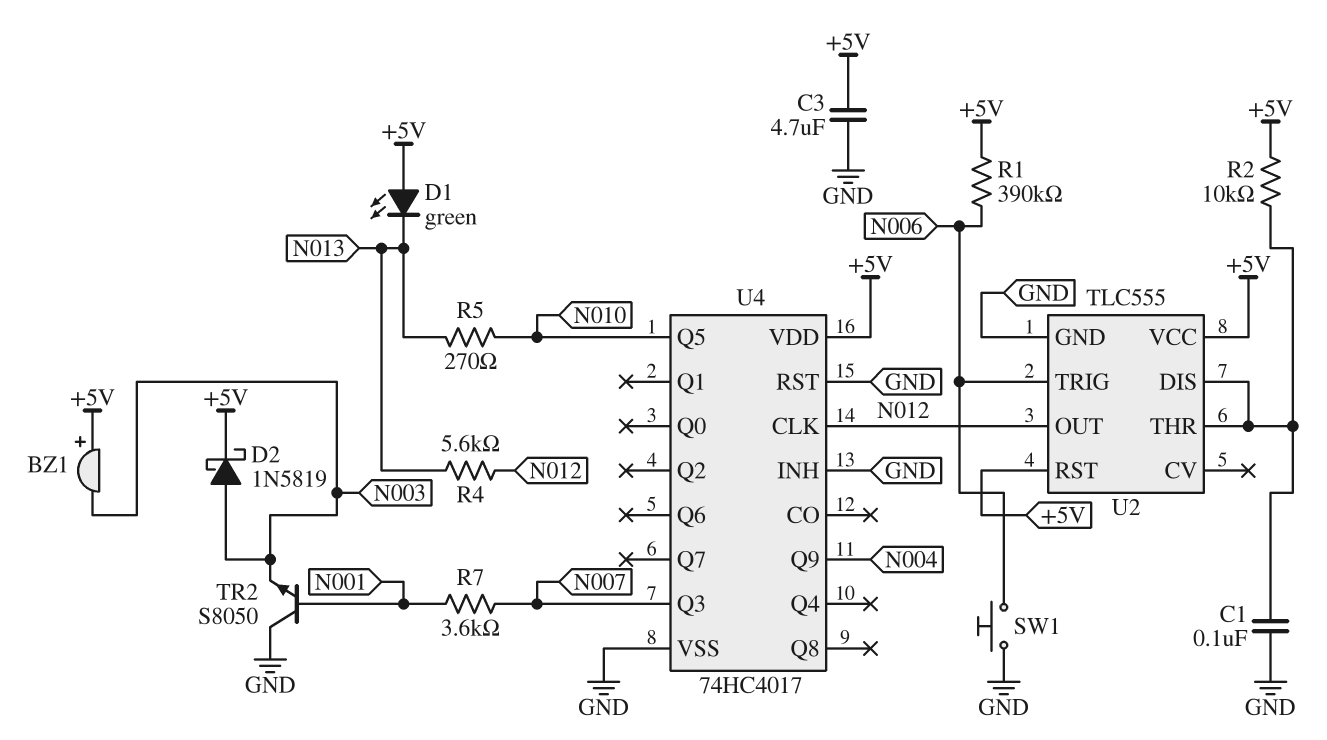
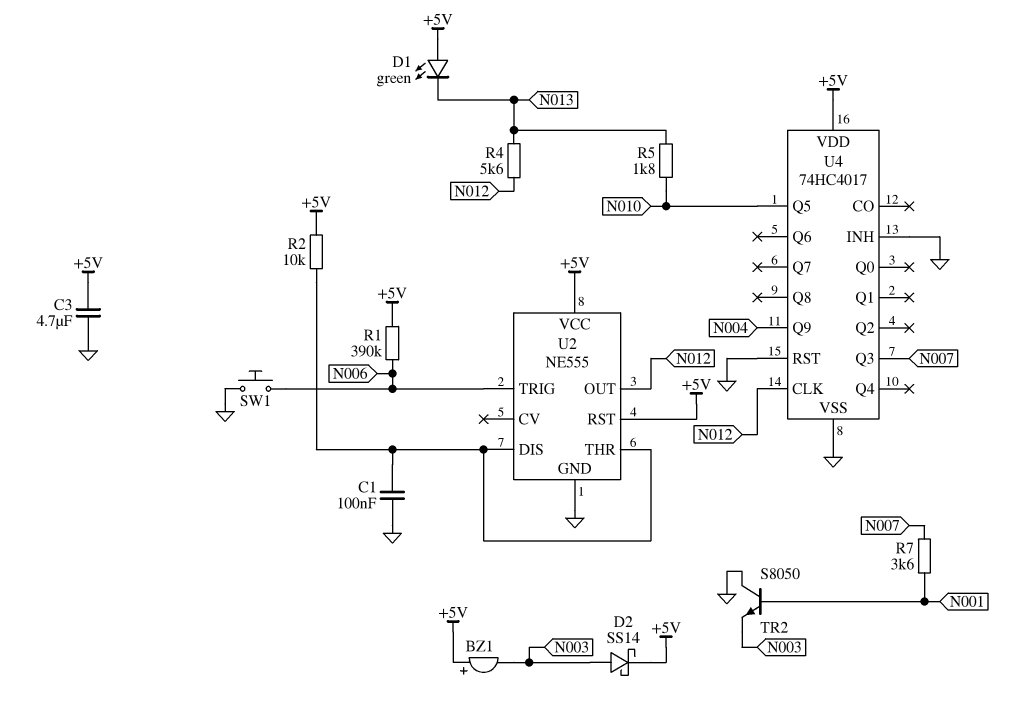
D2: schottky 1N5819 (A N003, K +5V) -> schottky SS14 (A N003, K +5V)
R5: 270 (N010, N013) -> 1.8k (N010, N013)
U2: TLC555 -> NE555

